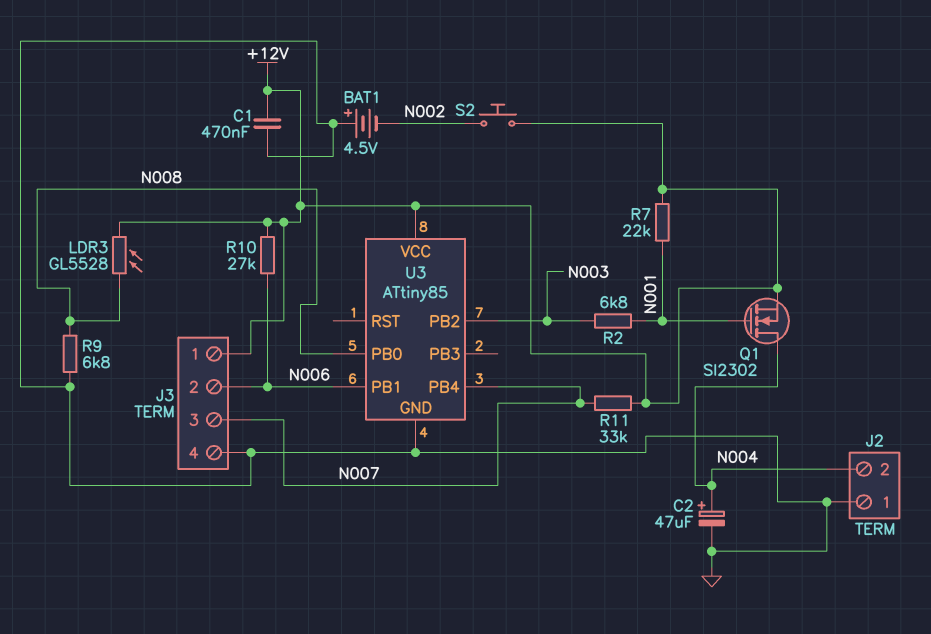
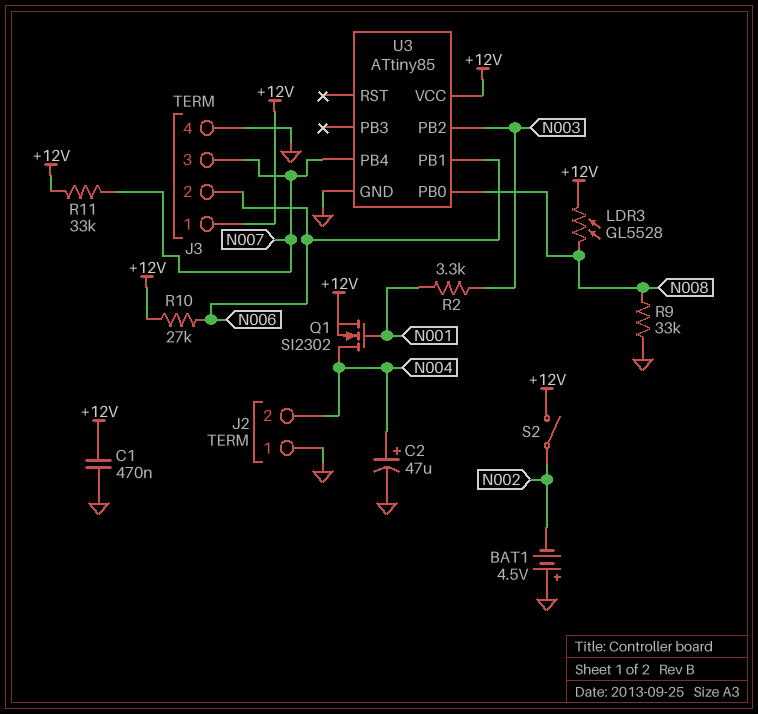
R2: 6.8k (N001, N003) -> 3.3k (N001, N003)
R7: 22k (+12V, N001) -> none
R9: 6.8k (GND, N008) -> 33k (GND, N008)
S2: button (+12V, N002) -> switch (+12V, N002)

